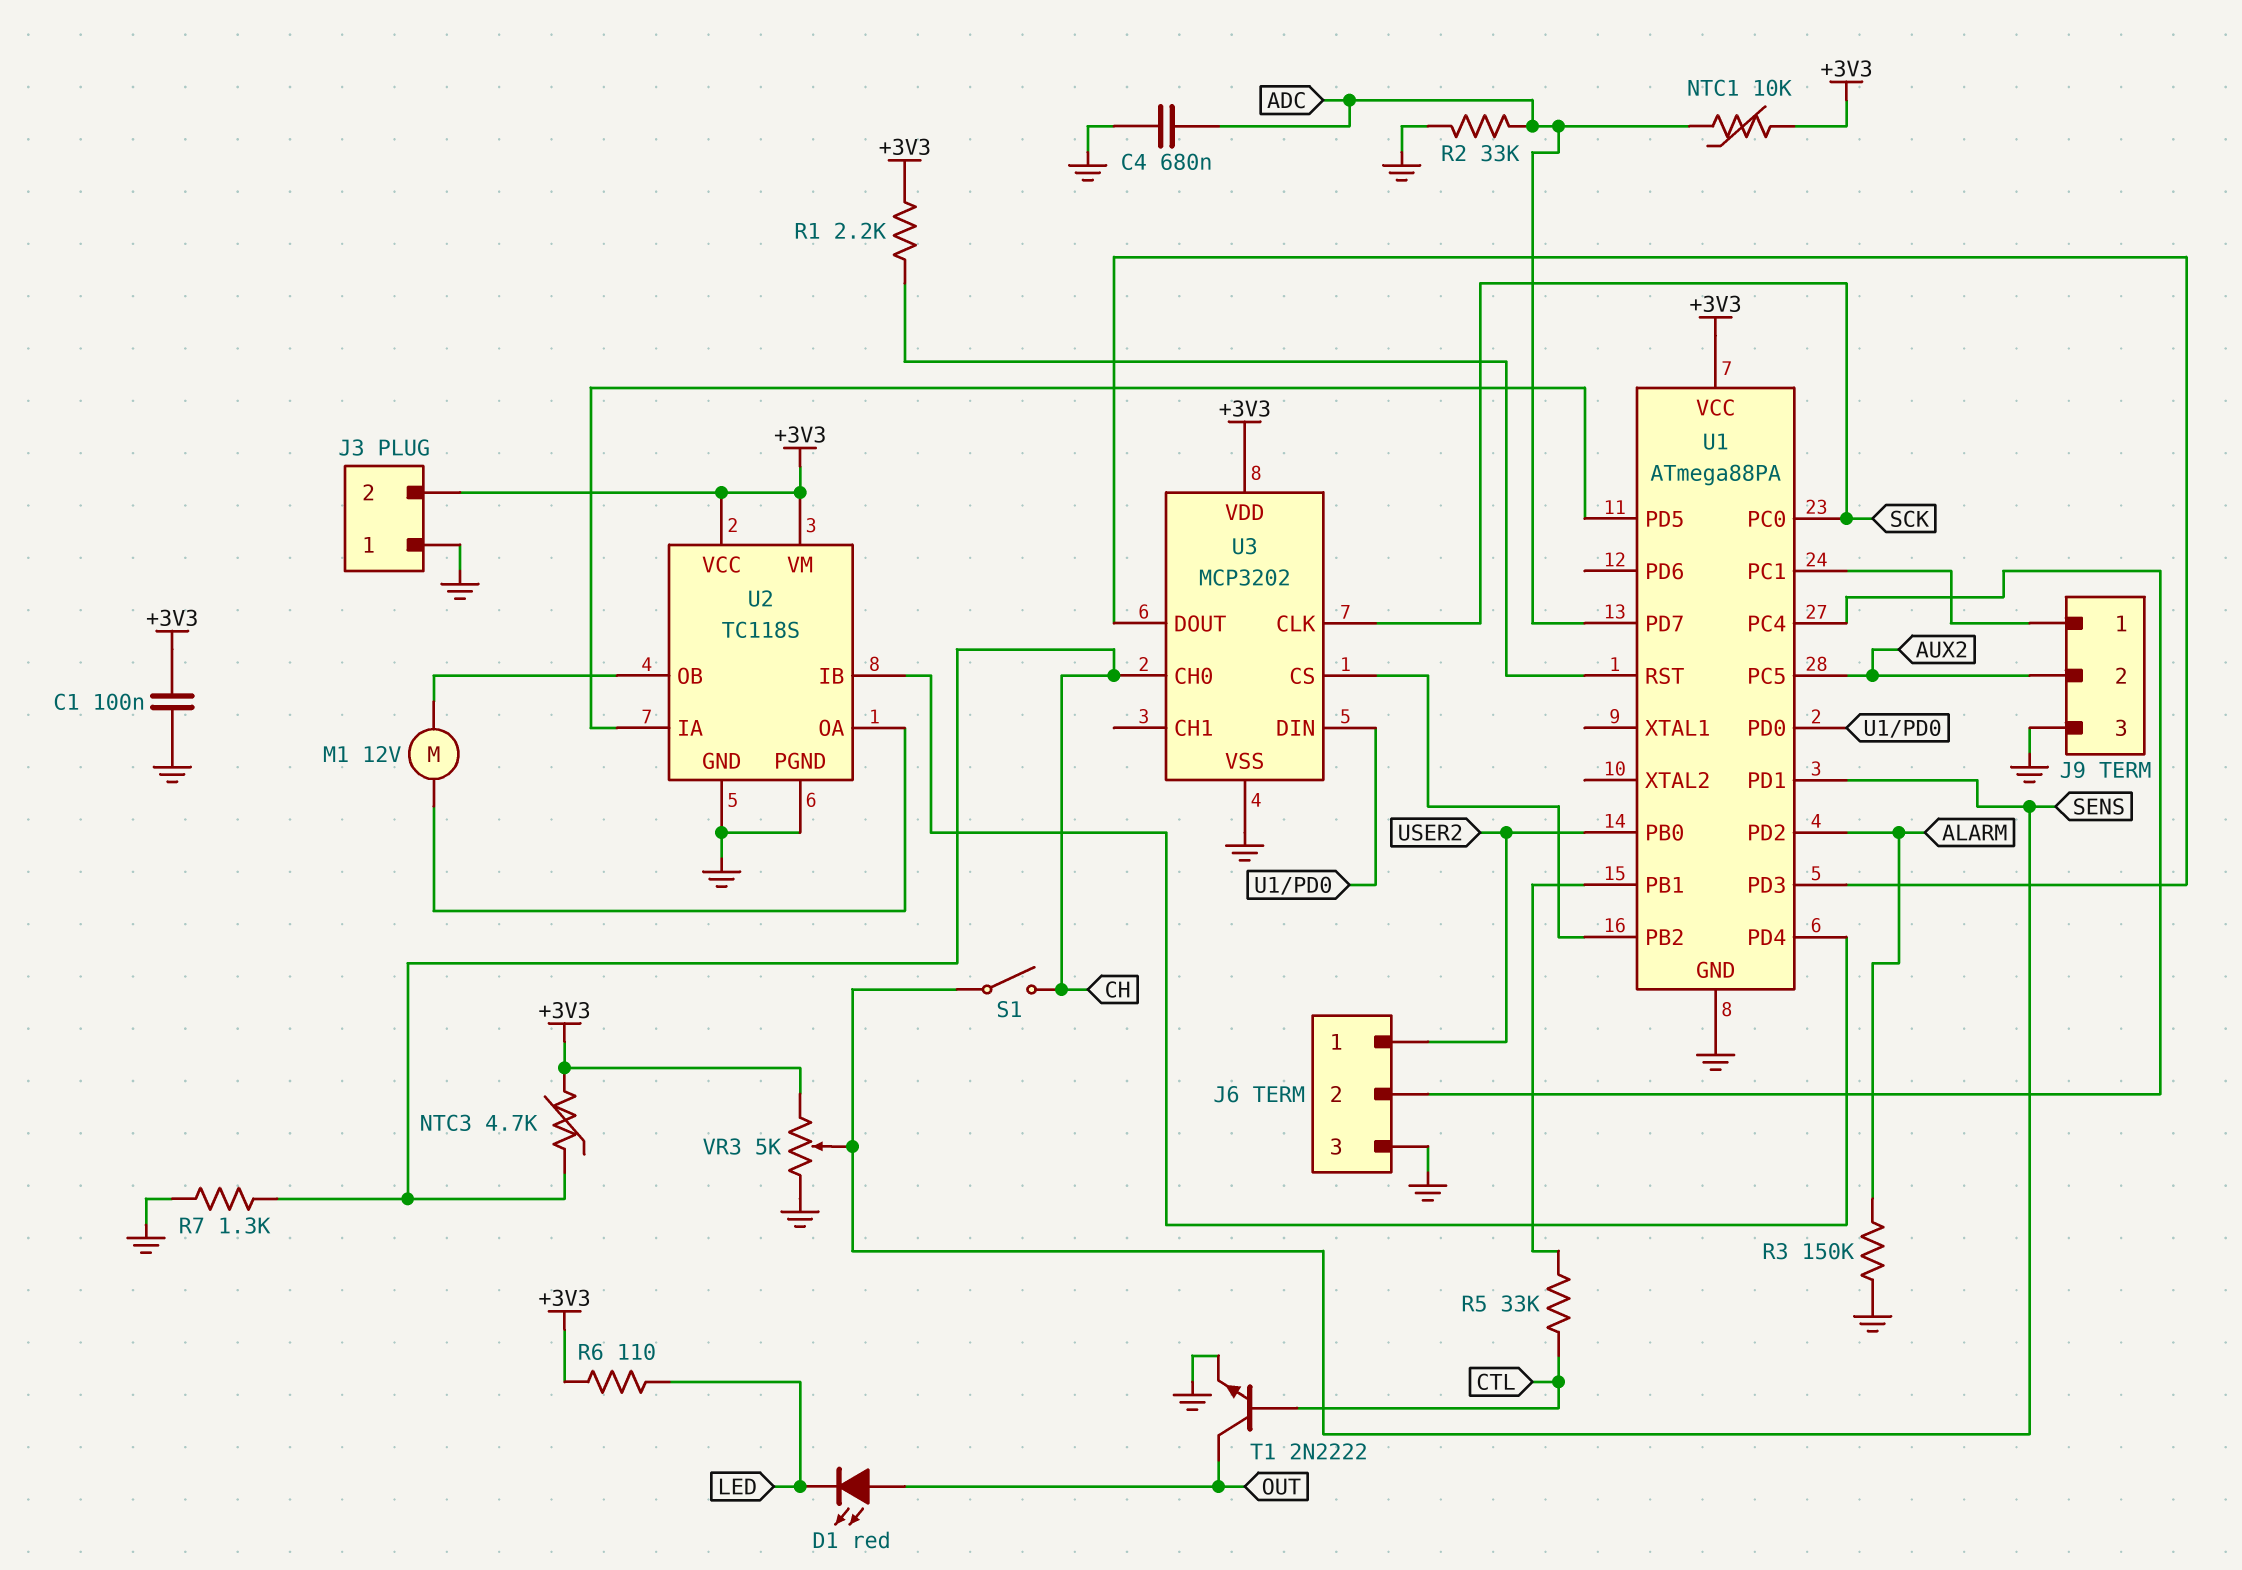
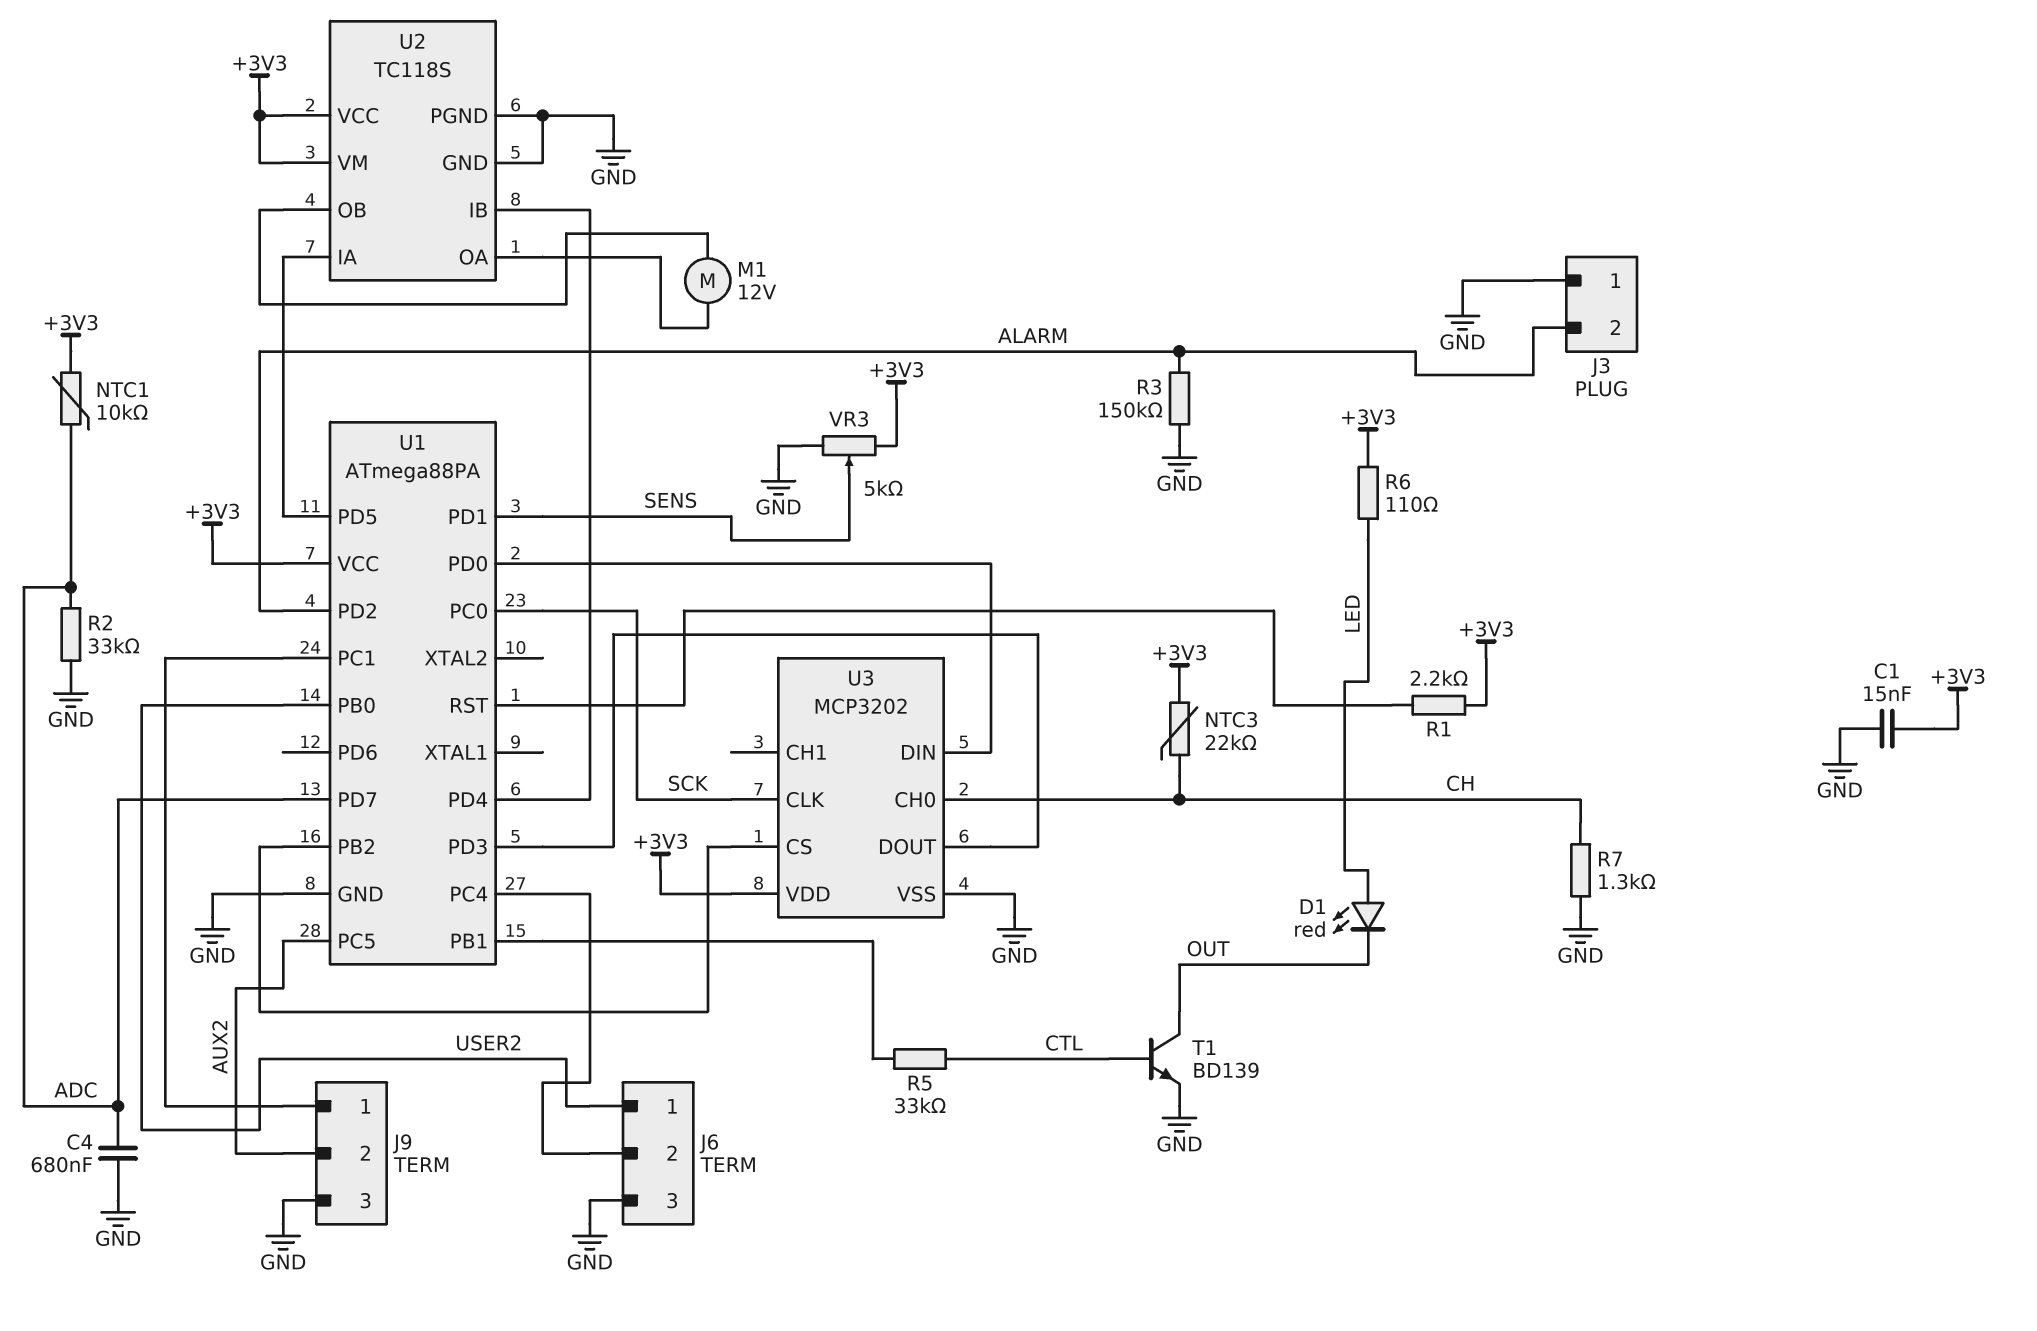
C1: 100nF (+3V3, GND) -> 15nF (+3V3, GND)
D1: LED red (A OUT, K LED) -> LED red (A LED, K OUT)
J3 pin 2: +3V3 -> ALARM
NTC3: 4.7k (+3V3, CH) -> 22k (+3V3, CH)
S1: switch (CH, SENS) -> none
T1: NPN 2N2222 (B CTL, C OUT, E GND) -> NPN BD139 (B CTL, C OUT, E GND)

